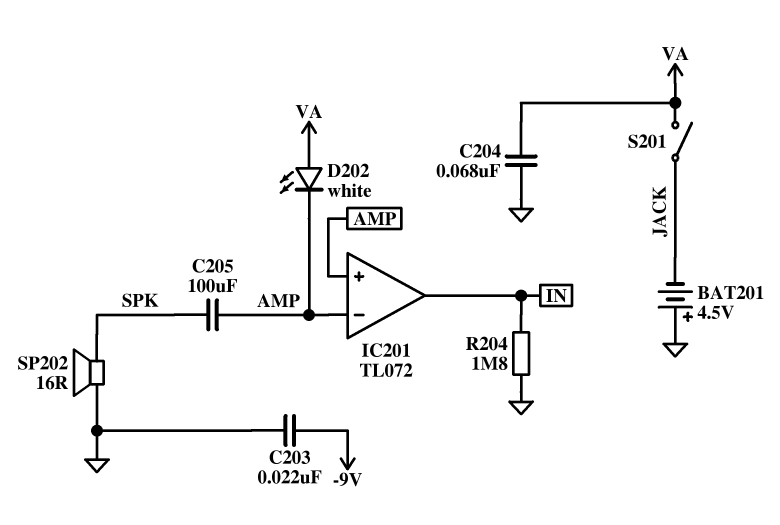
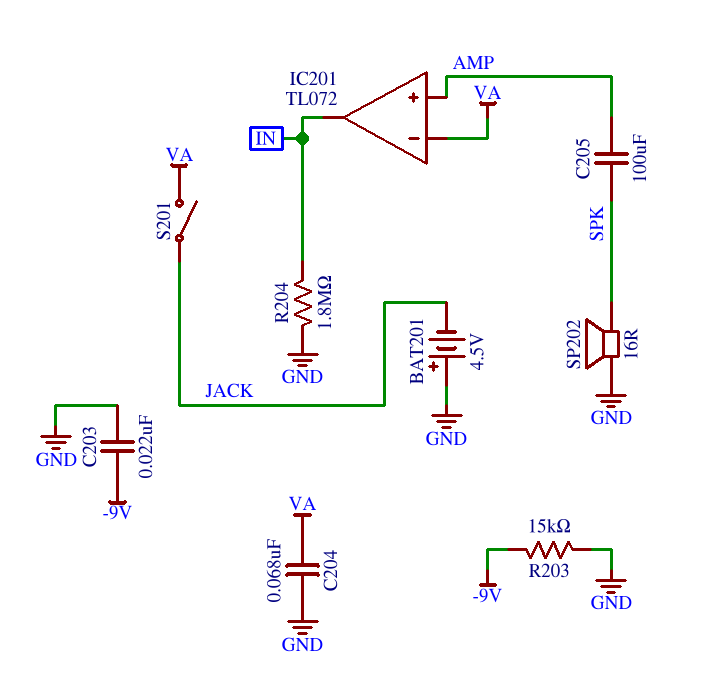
D202: LED white (A VA, K AMP) -> none
IC201 pin in-: AMP -> VA
R203: none -> 15k (-9V, GND)

